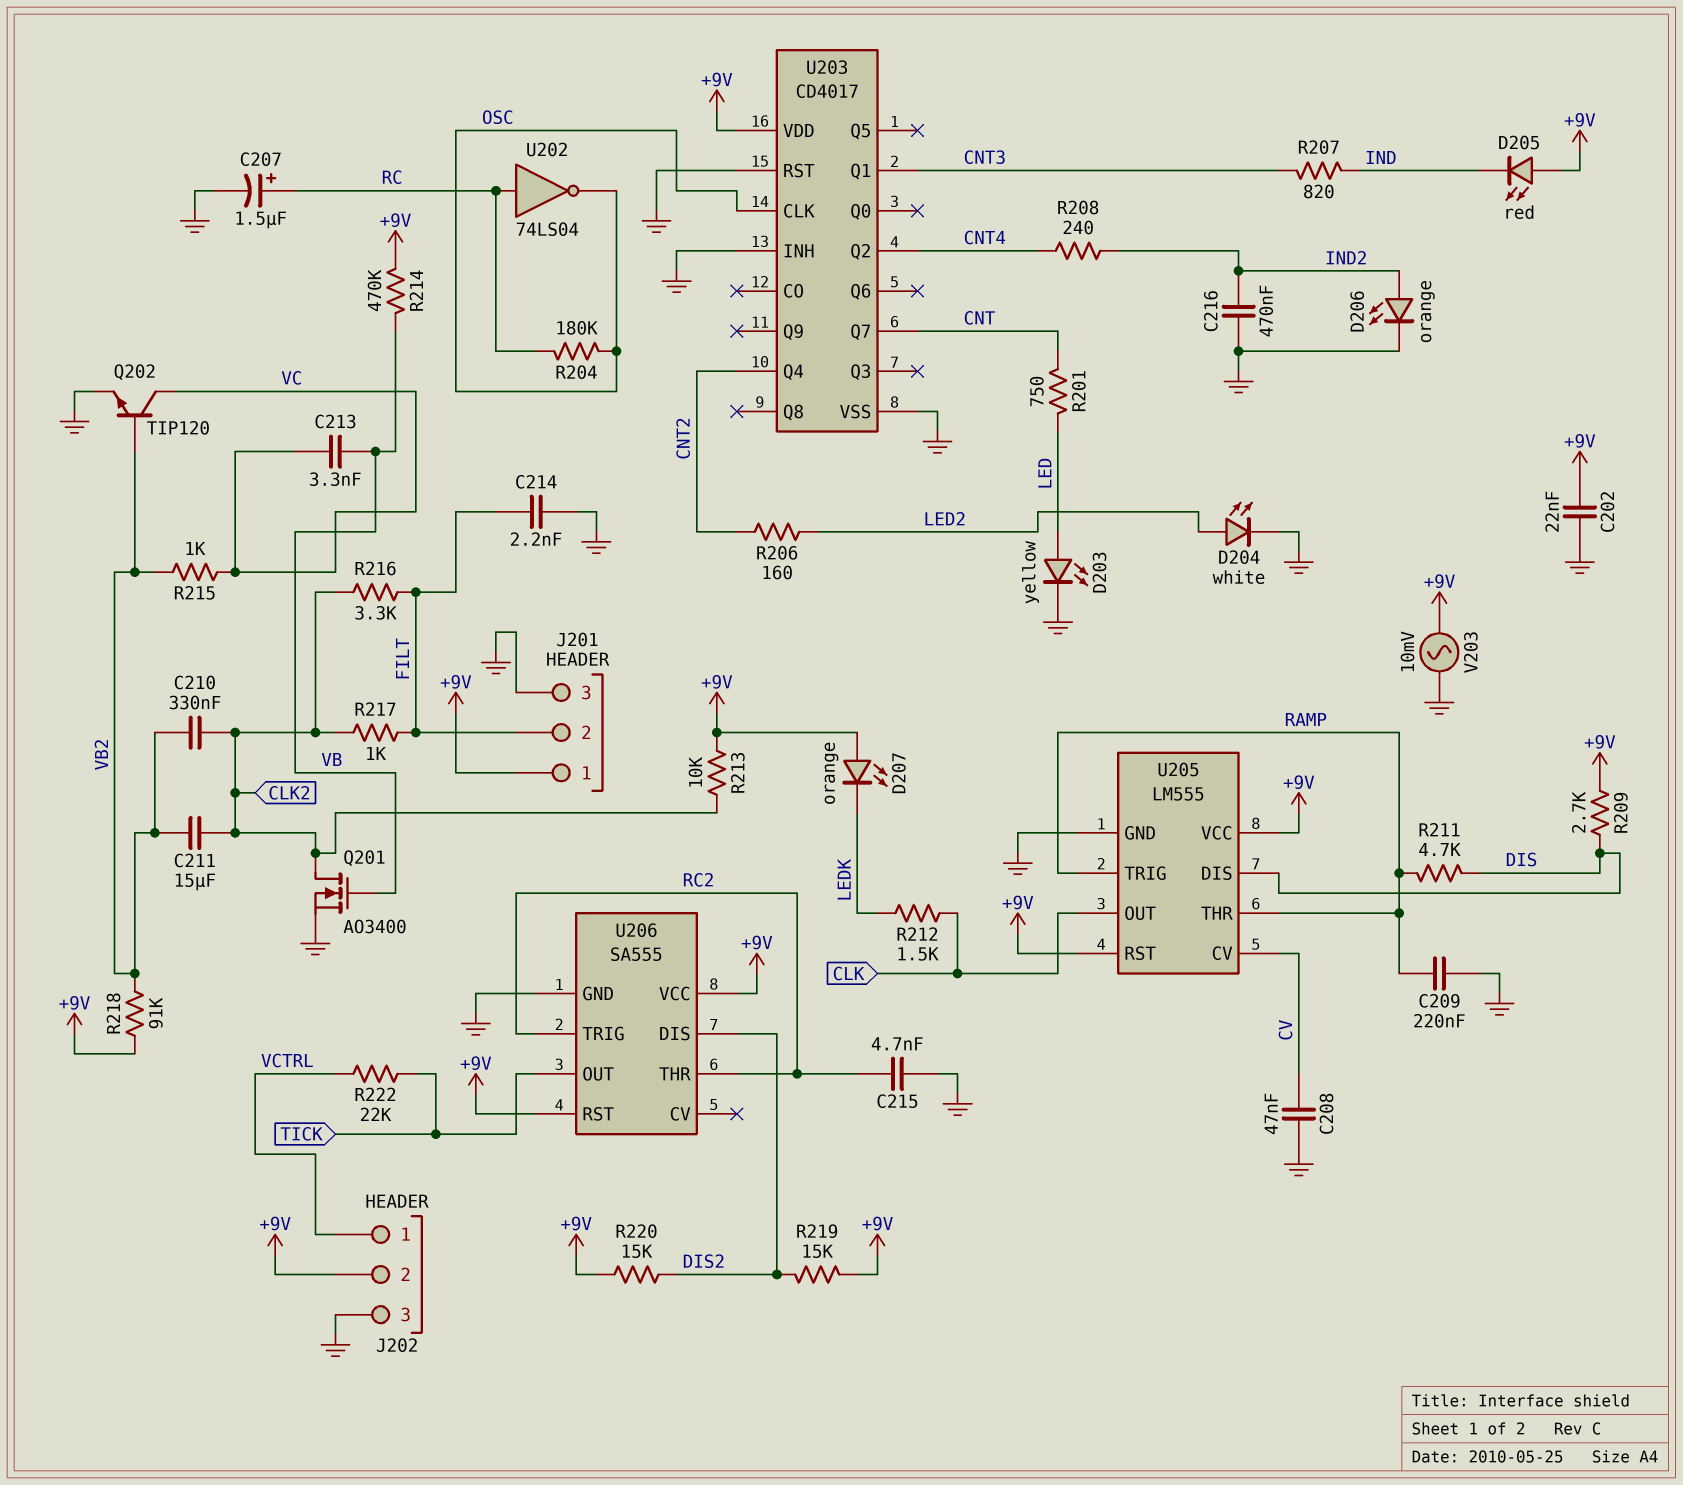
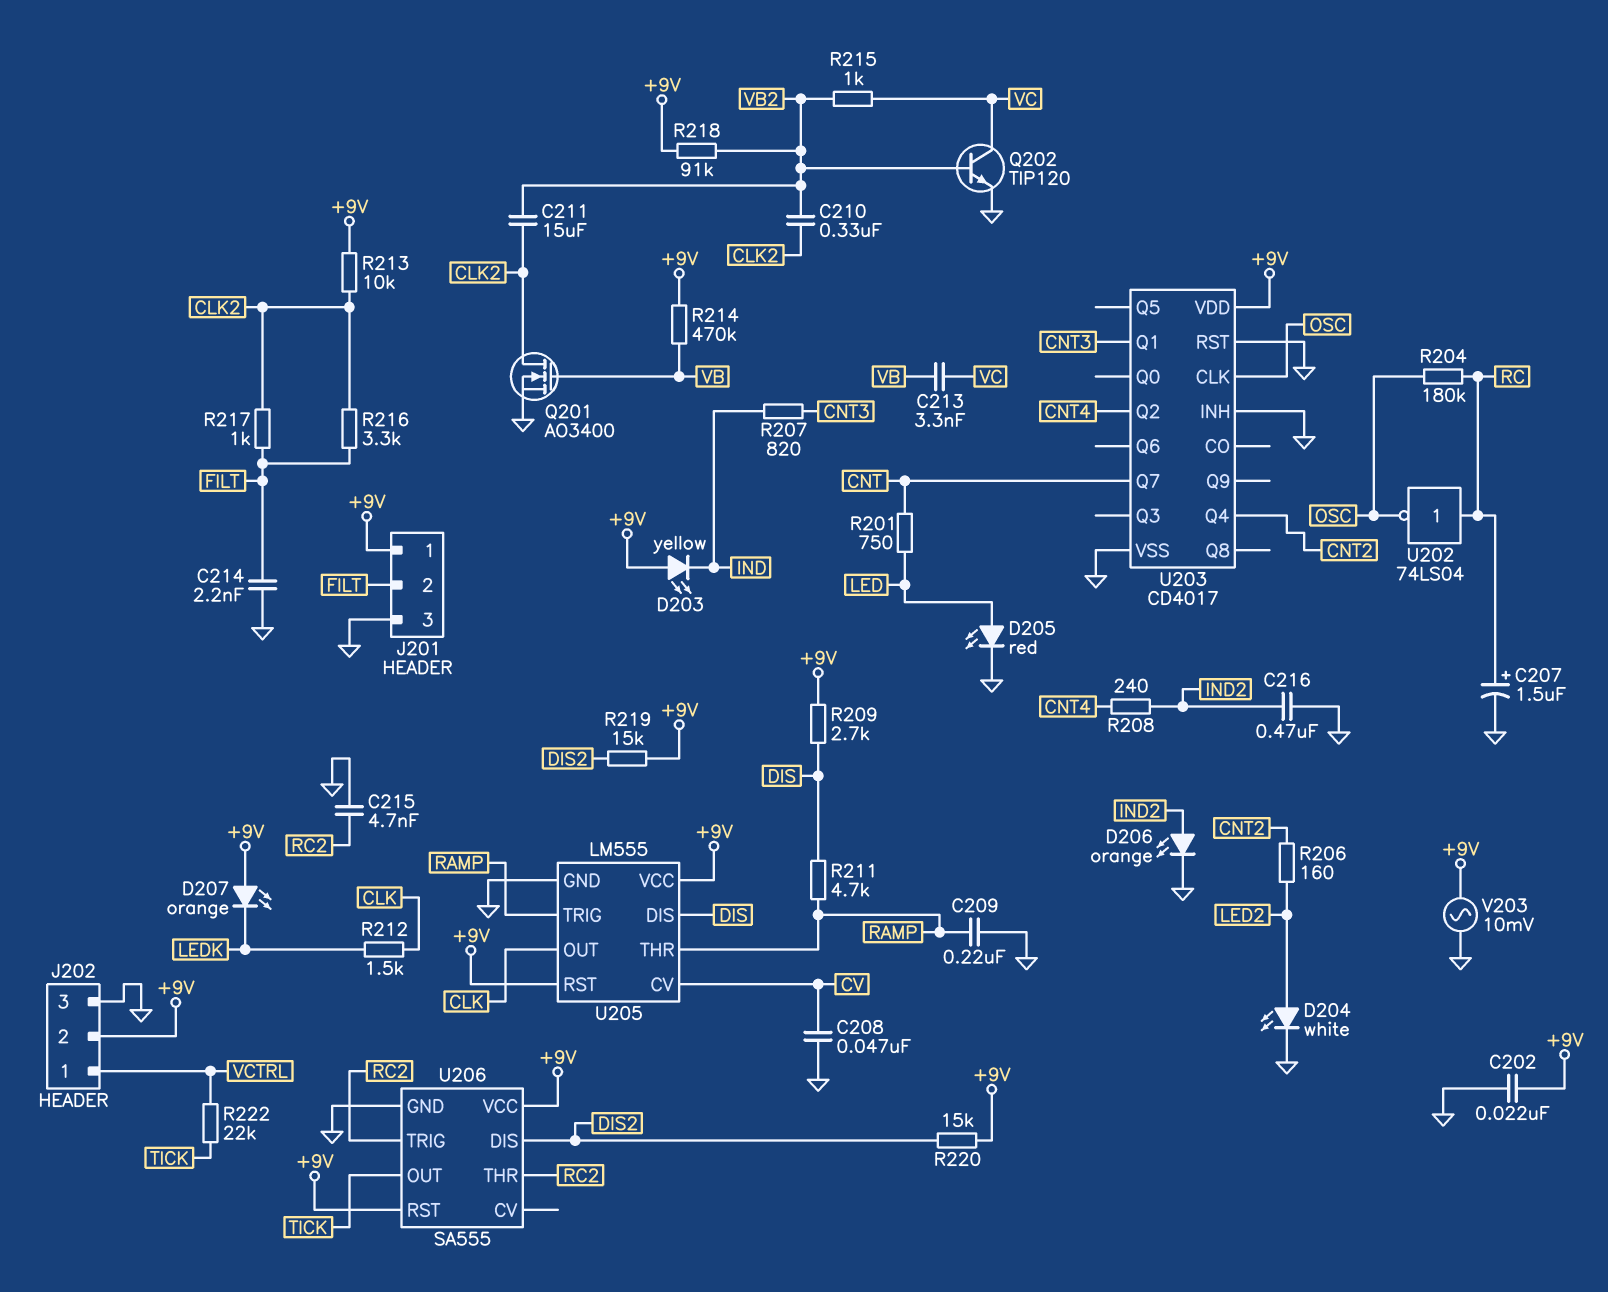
D203: LED yellow (A LED, K GND) -> LED yellow (A +9V, K IND)
D205: LED red (A +9V, K IND) -> LED red (A LED, K GND)

